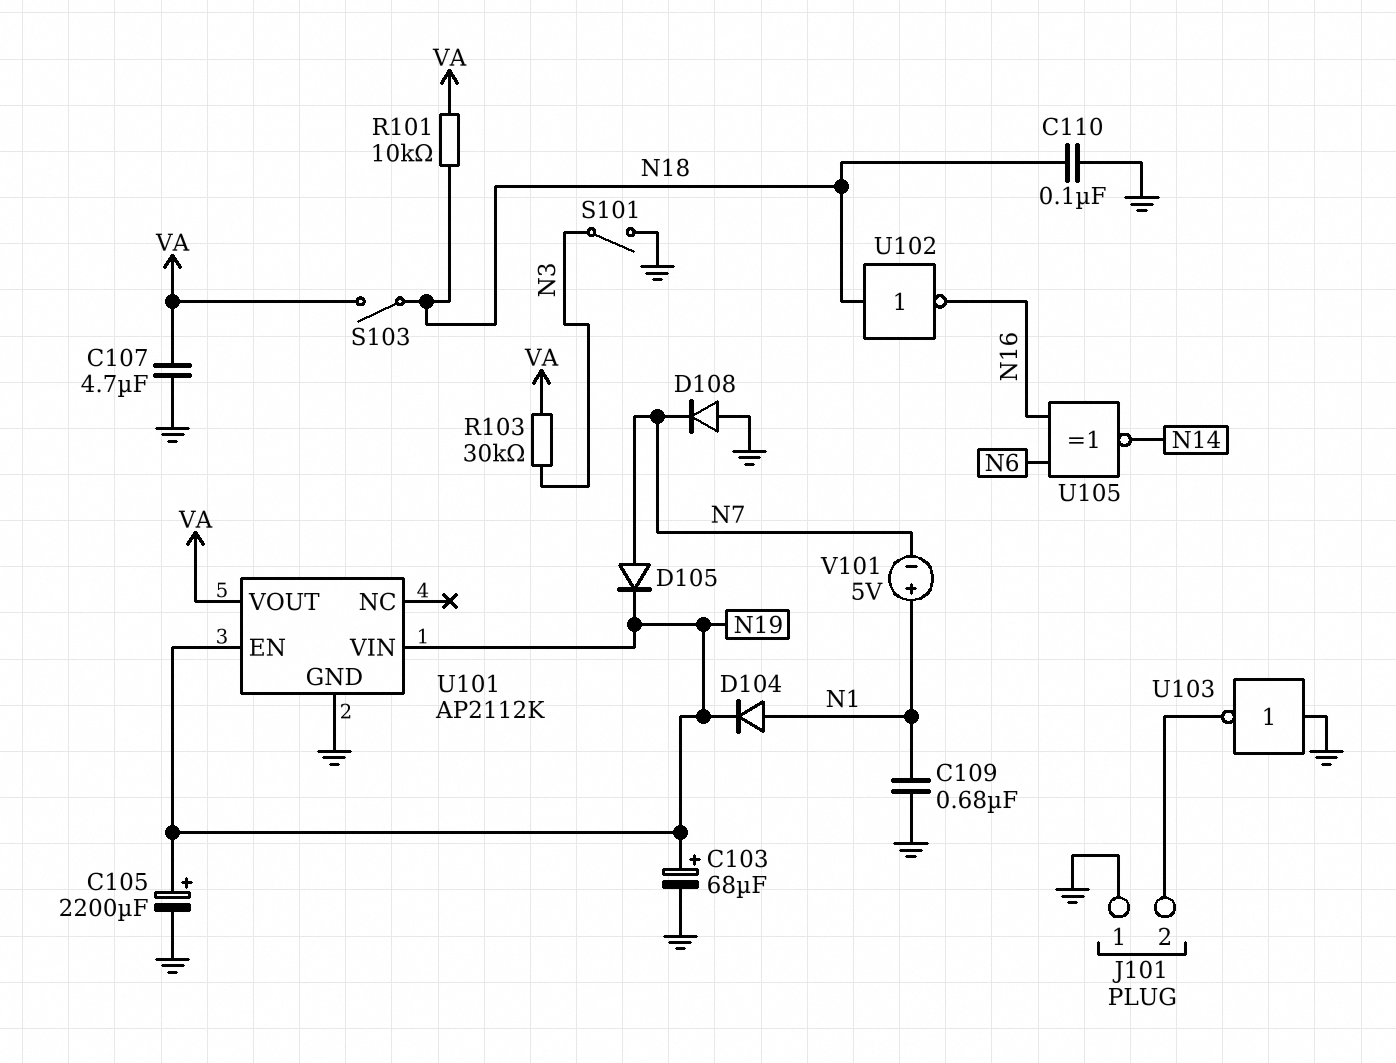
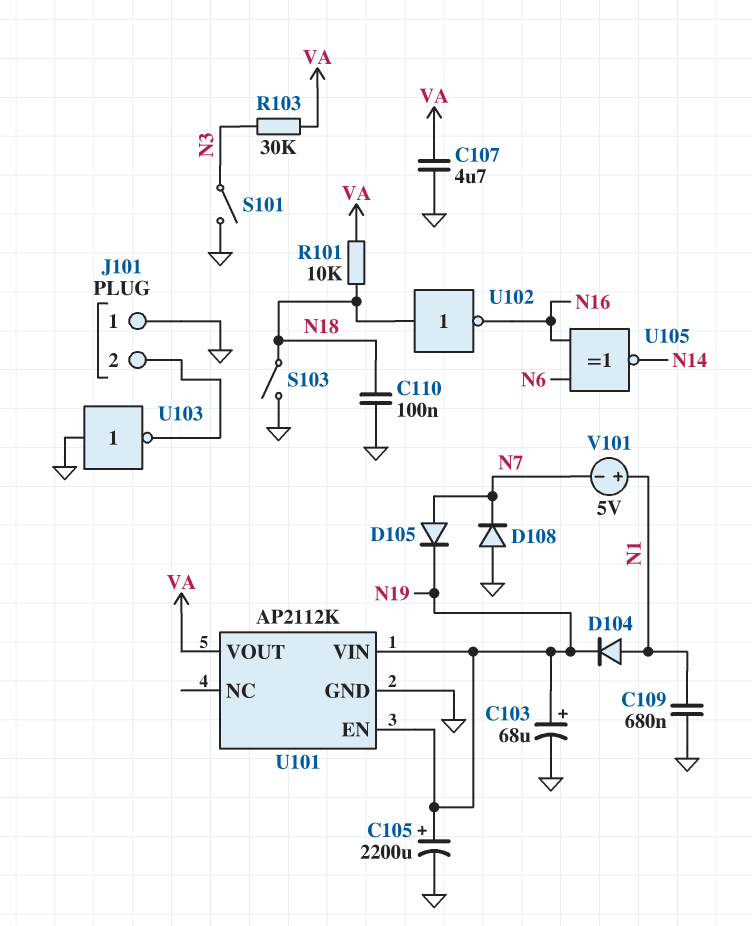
S103: switch (N18, VA) -> switch (GND, N18)

